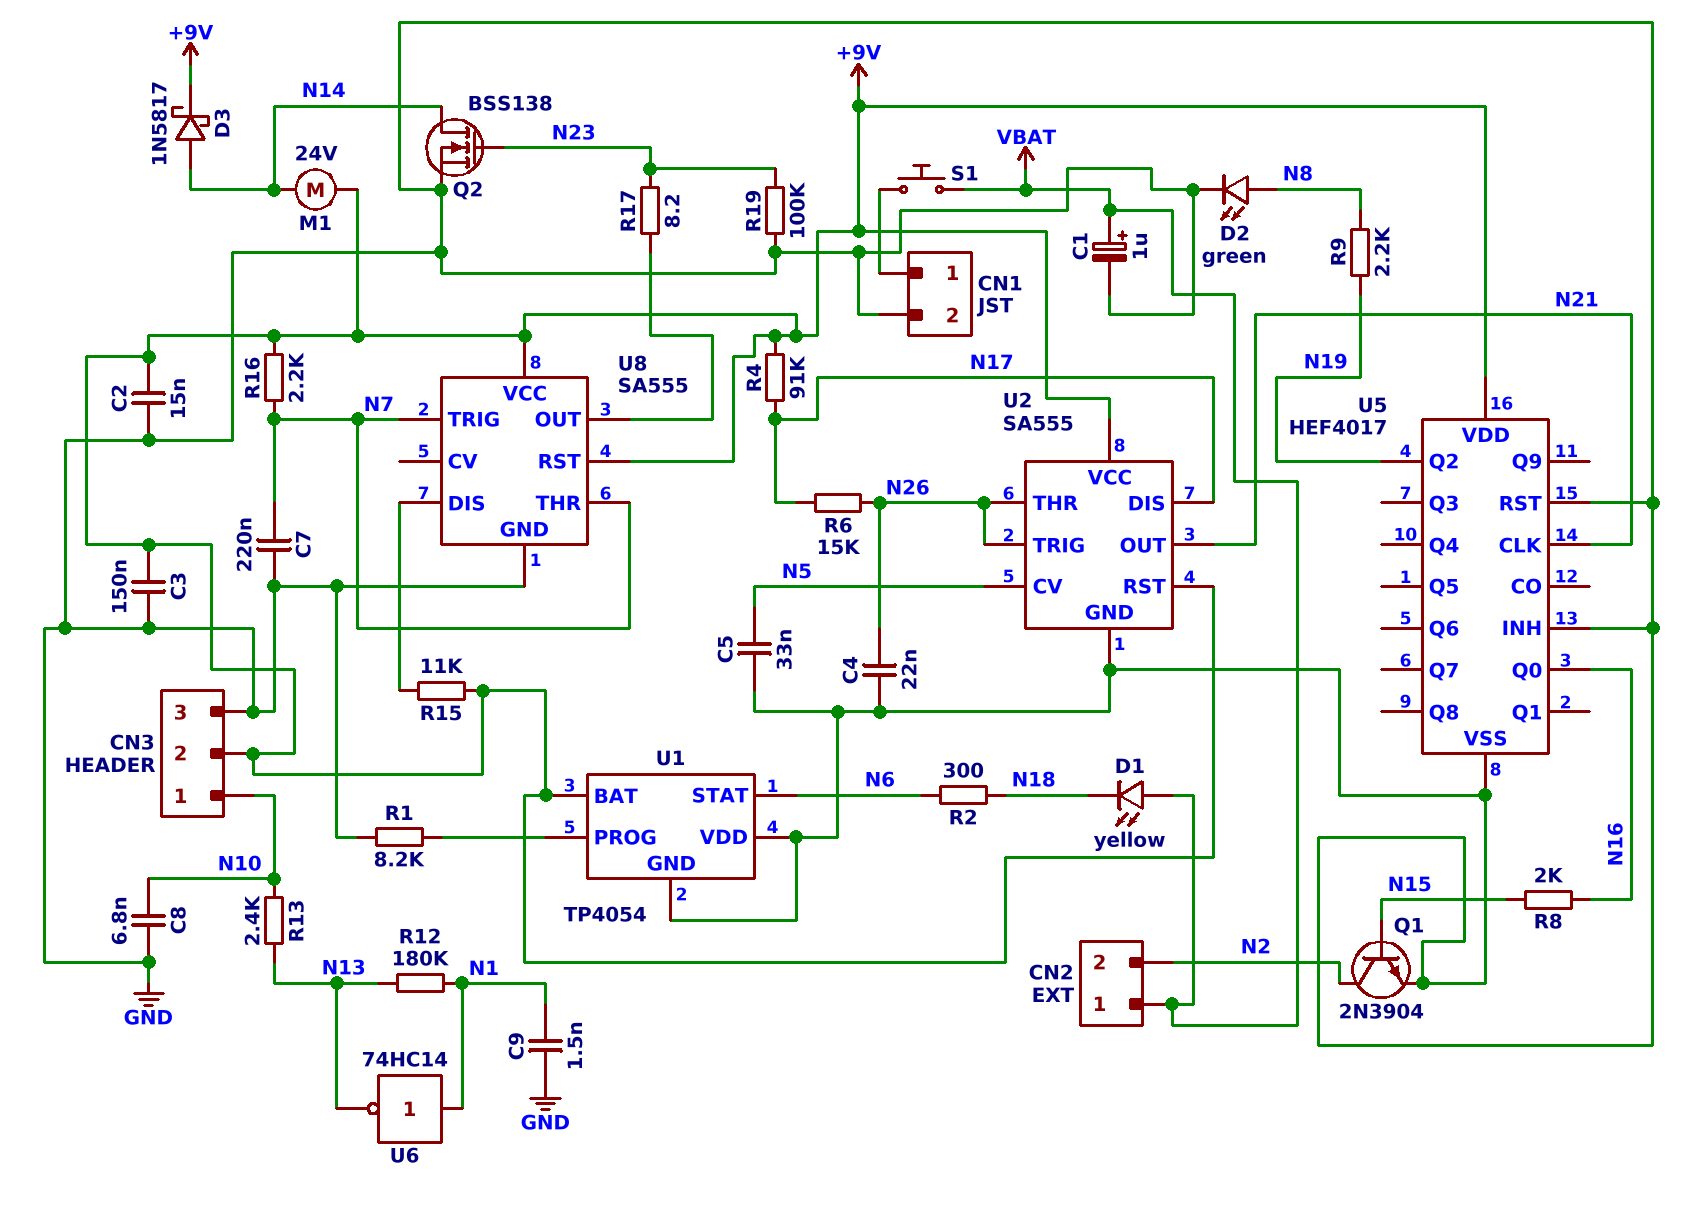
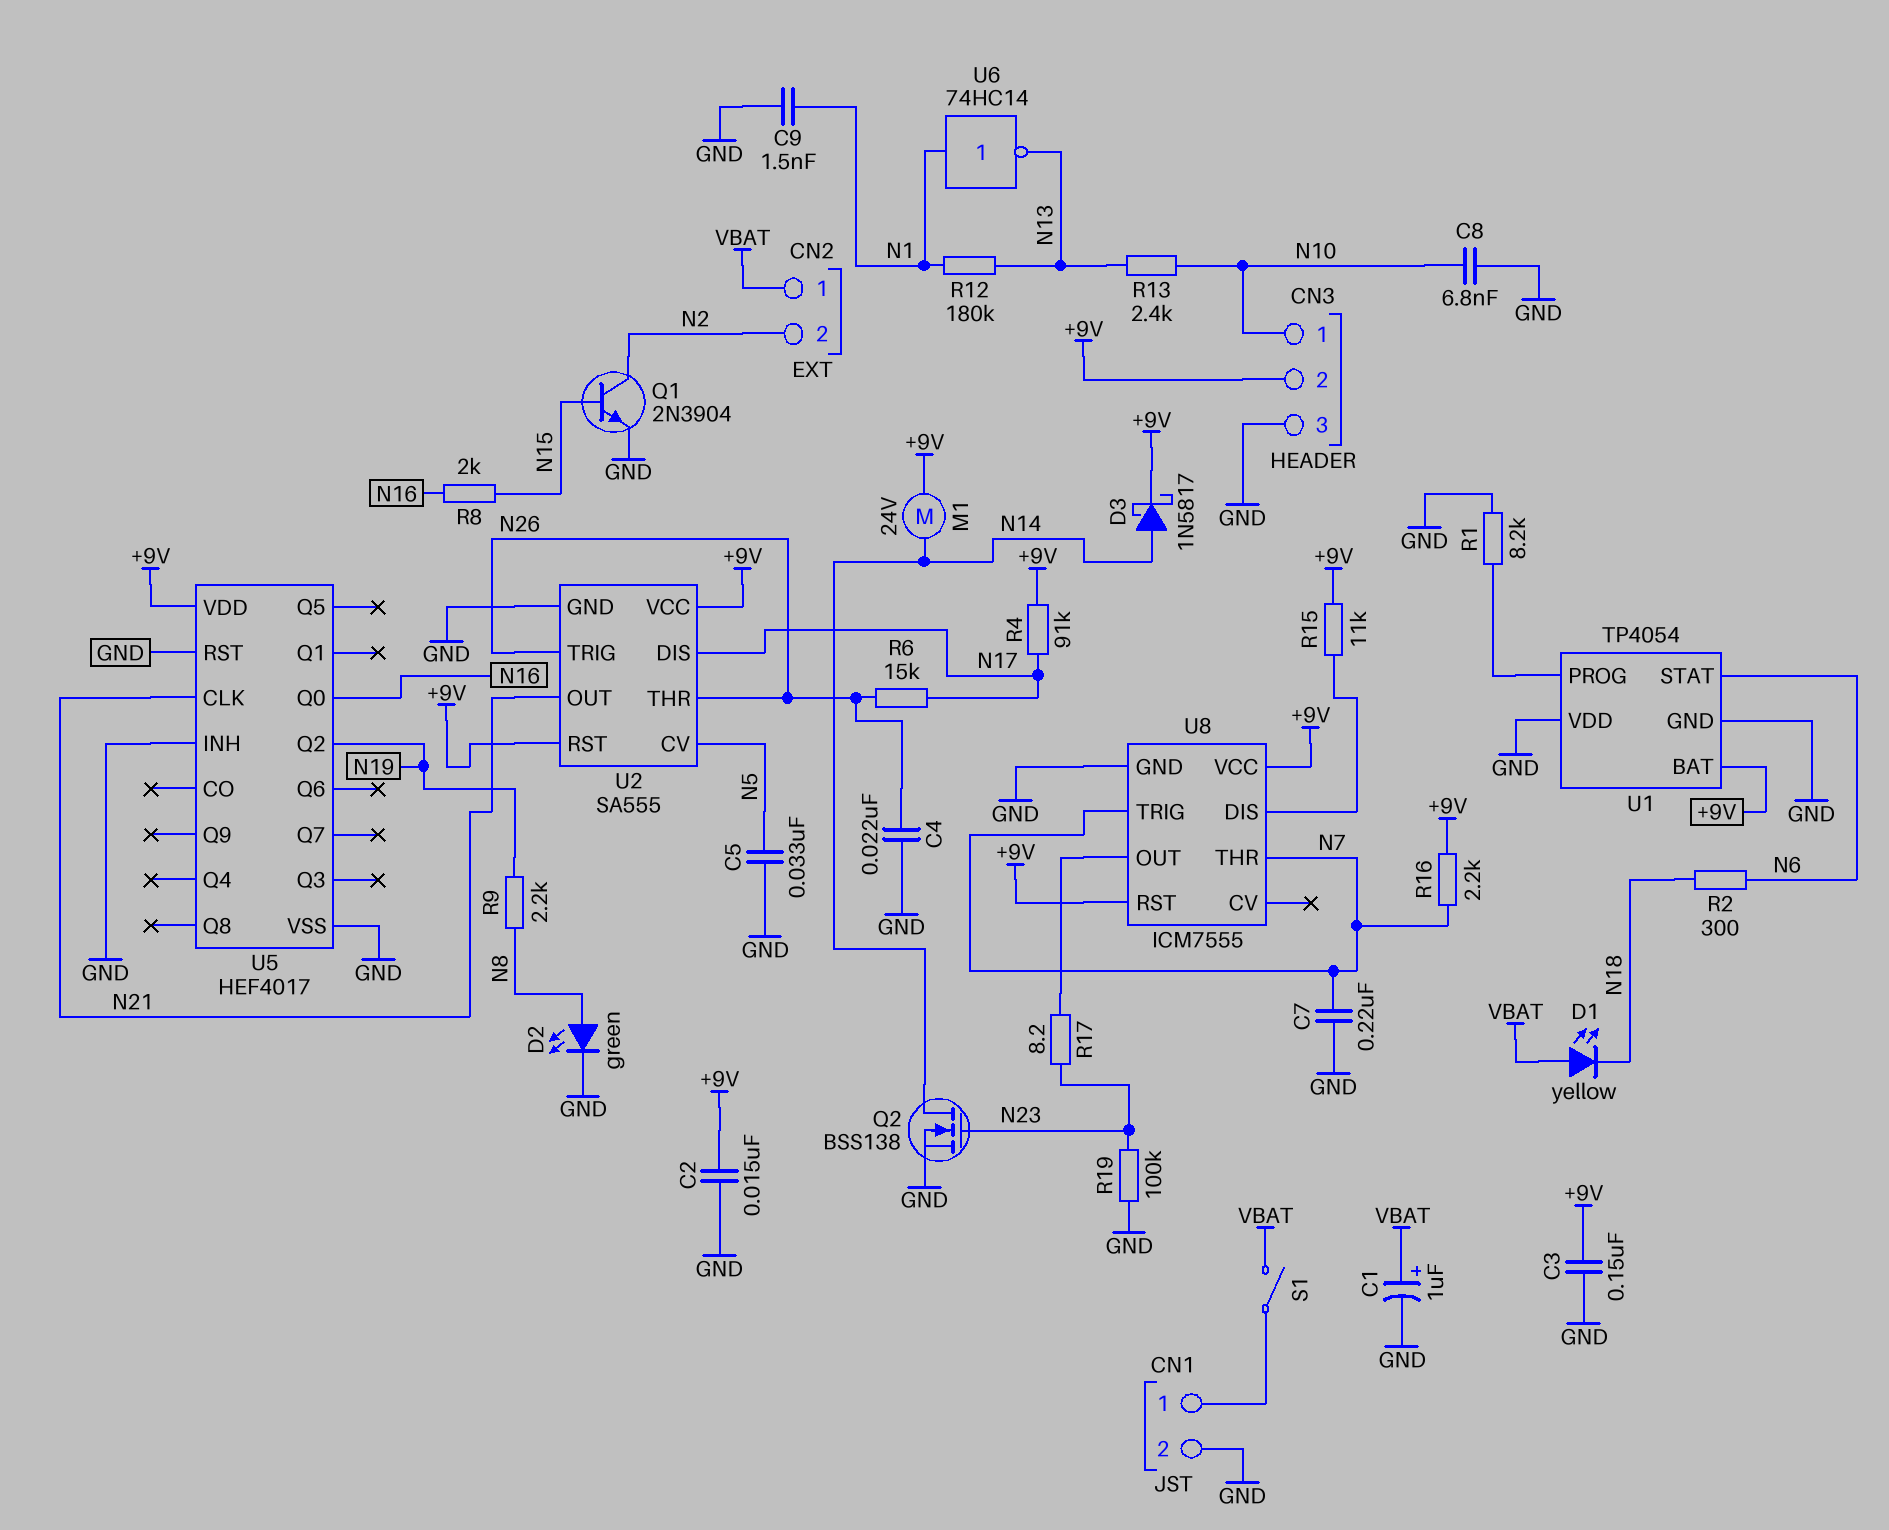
S1: button (CN1/1, VBAT) -> switch (CN1/1, VBAT)
U8: SA555 -> ICM7555

